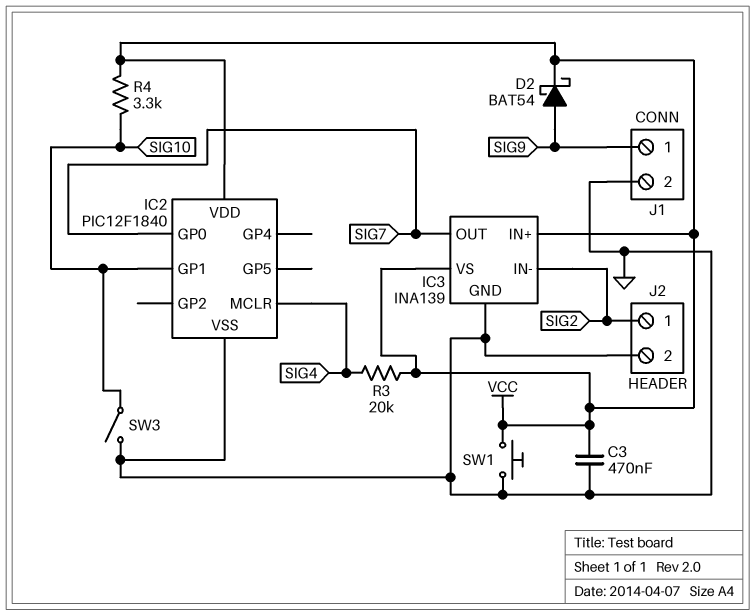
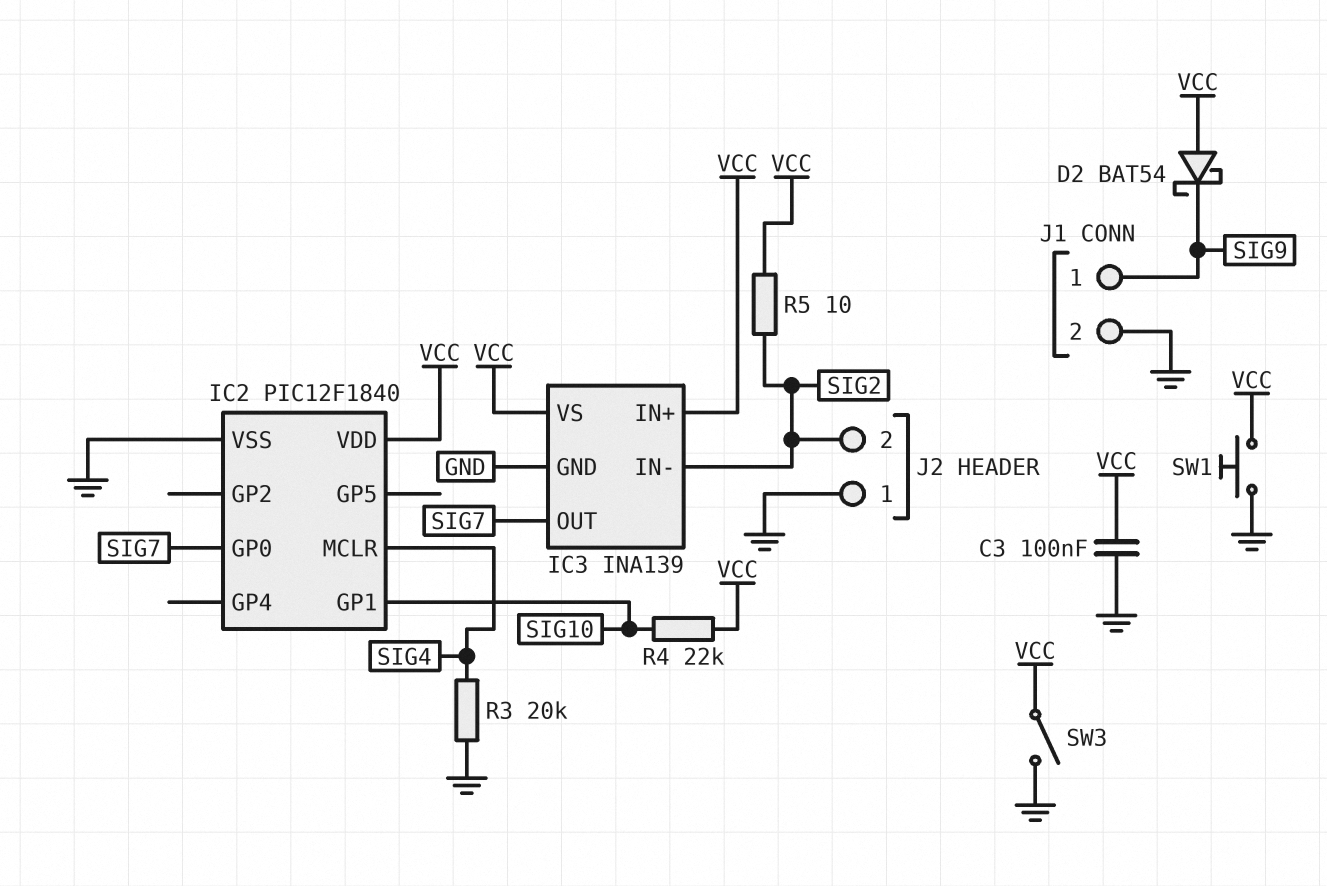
C3: 470nF (GND, VCC) -> 100nF (GND, VCC)
D2: schottky BAT54 (A SIG9, K VCC) -> schottky BAT54 (A VCC, K SIG9)
J2 pin 1: SIG2 -> GND
J2 pin 2: GND -> SIG2
R3: 20k (SIG4, VCC) -> 20k (GND, SIG4)
R4: 3.3k (SIG10, VCC) -> 22k (SIG10, VCC)
R5: none -> 10 (SIG2, VCC)
SW3: switch (GND, SIG10) -> switch (GND, VCC)

